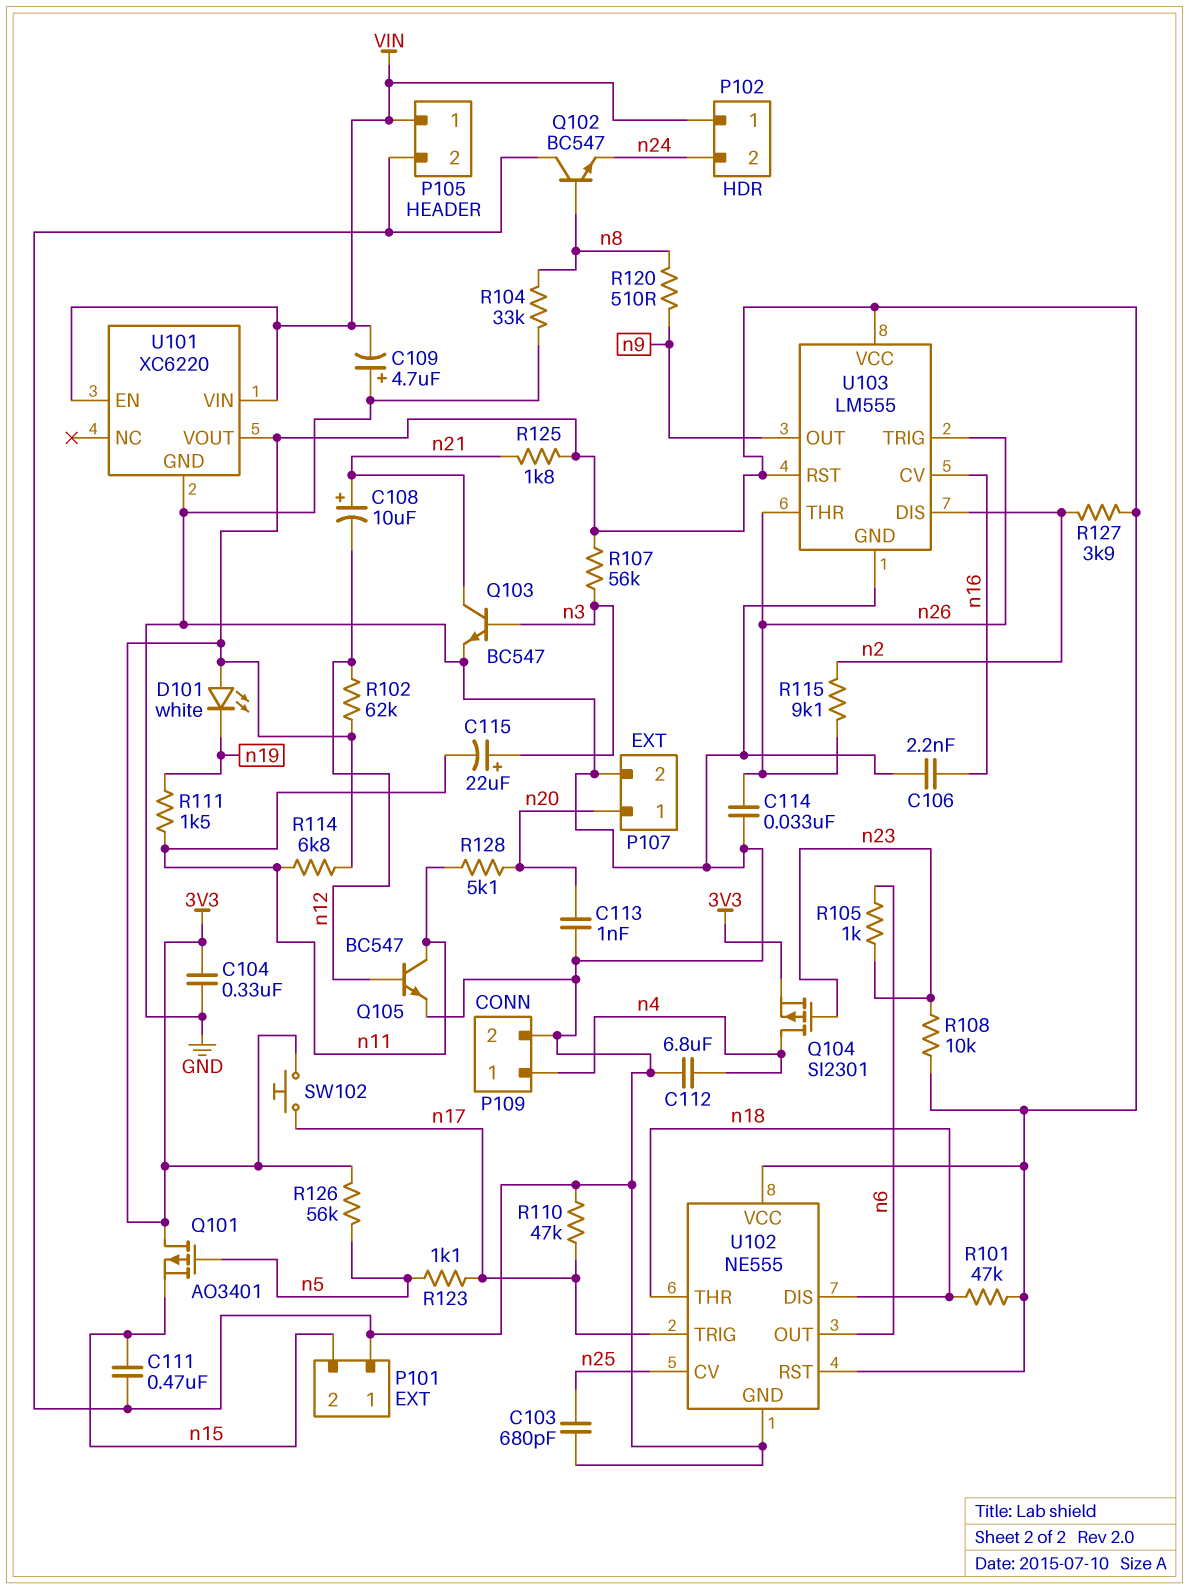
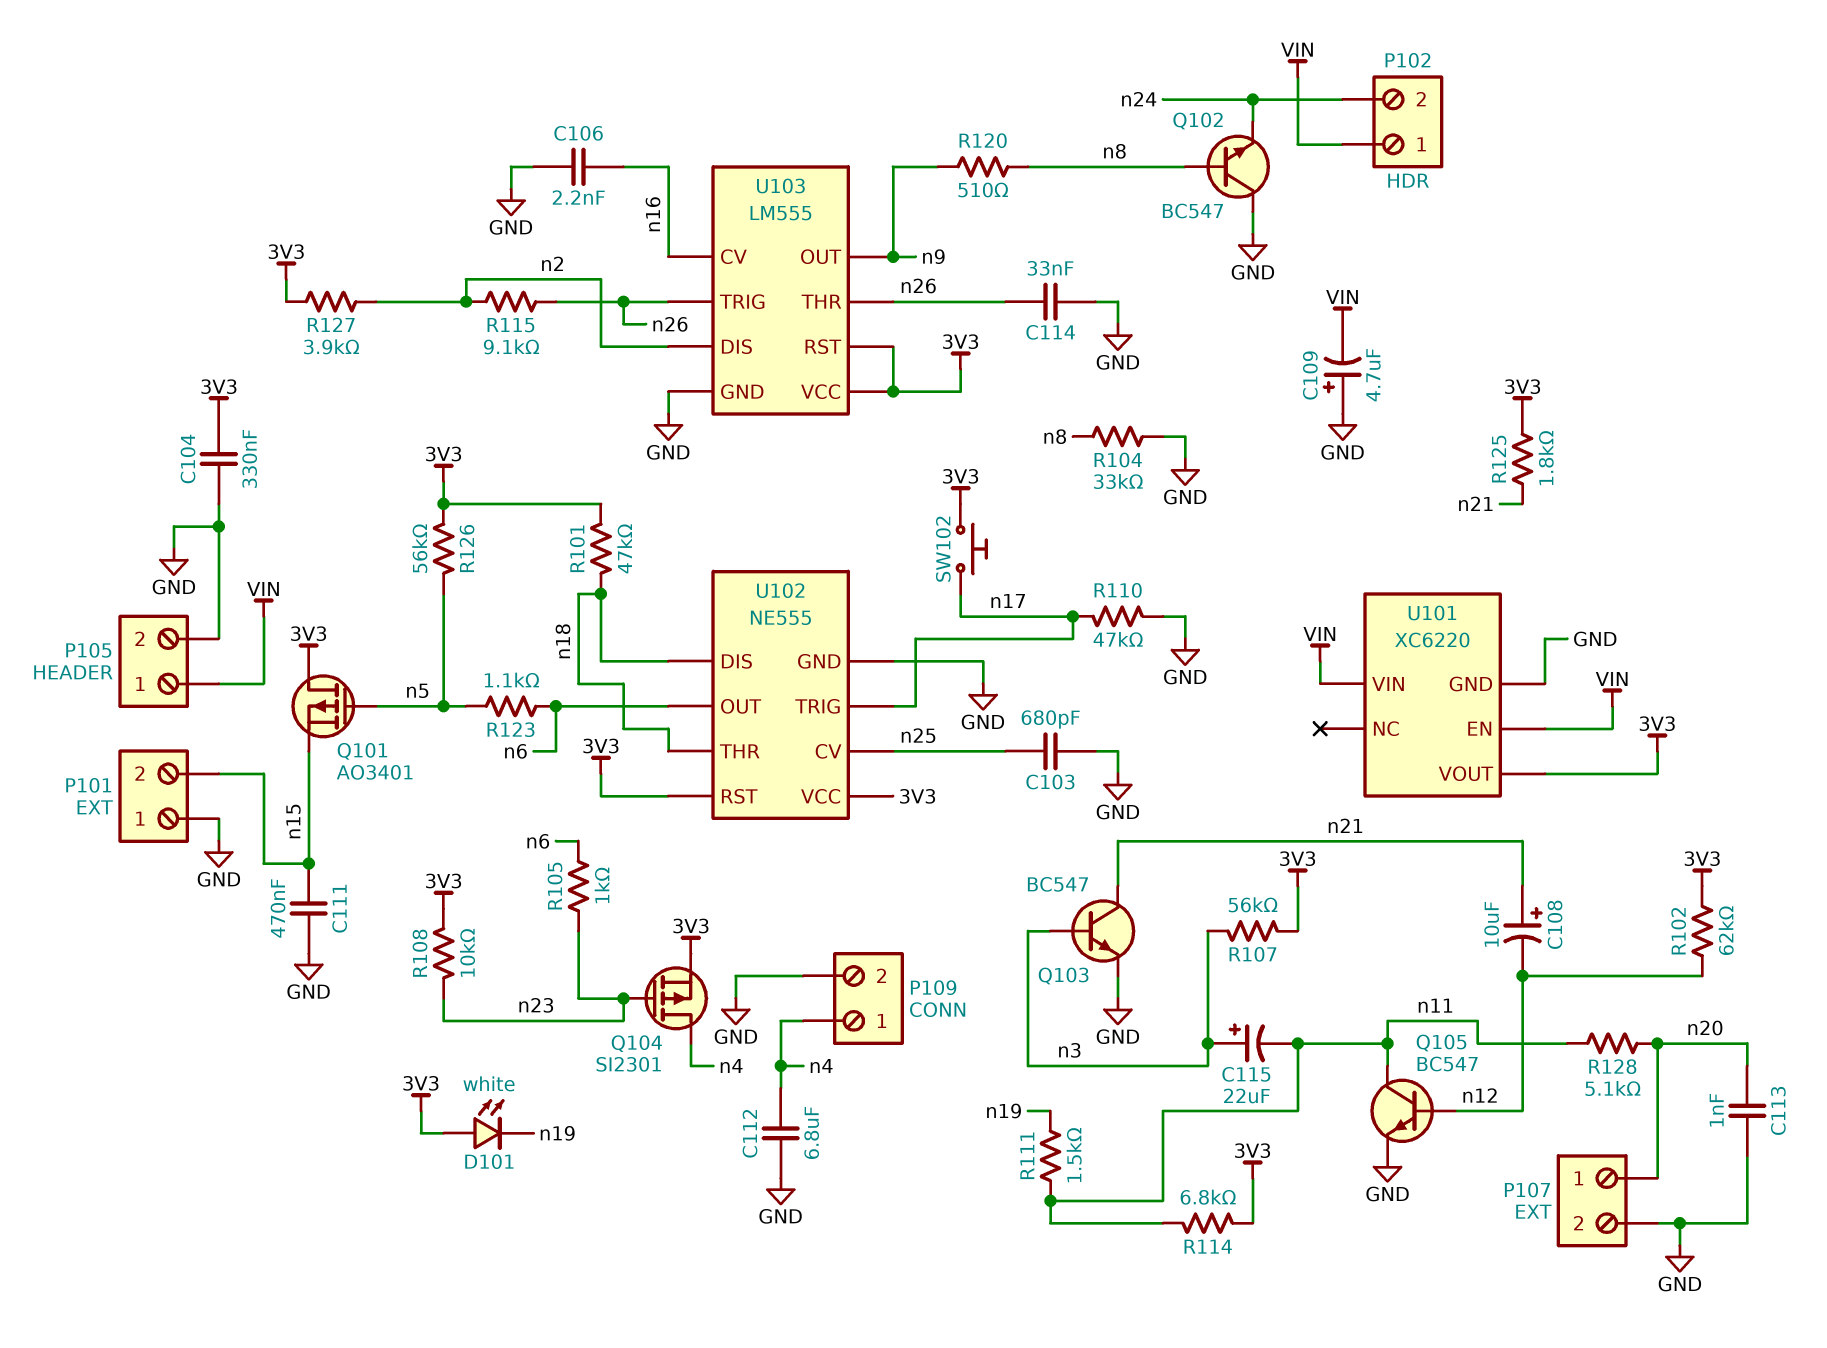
R123: 1.1k (n5, n17) -> 1.1k (n5, n6)

